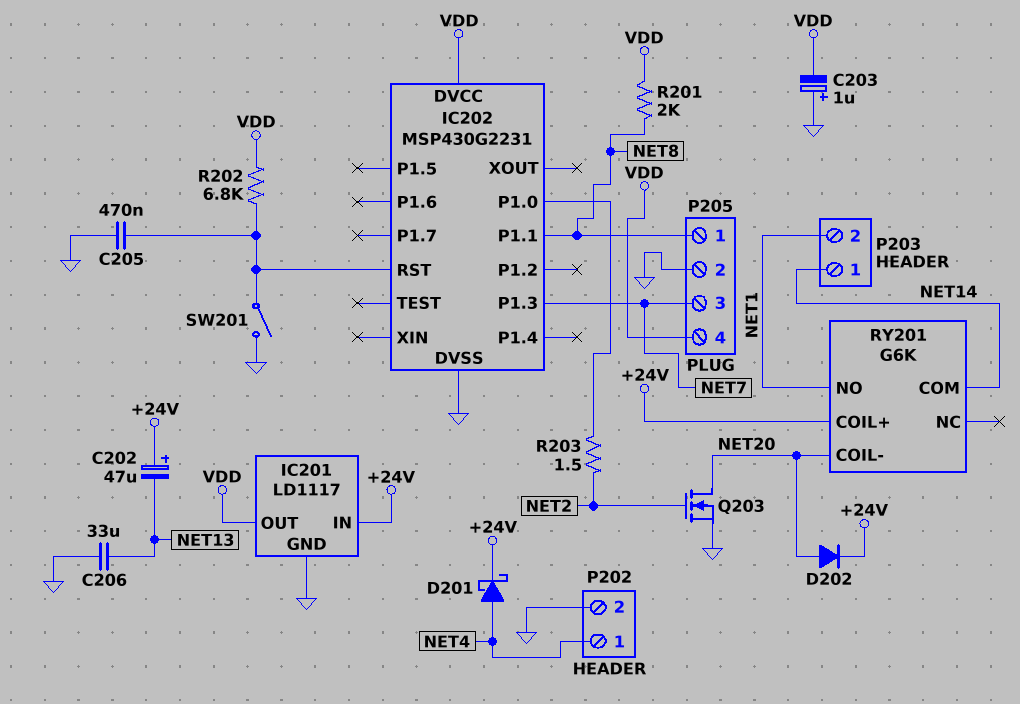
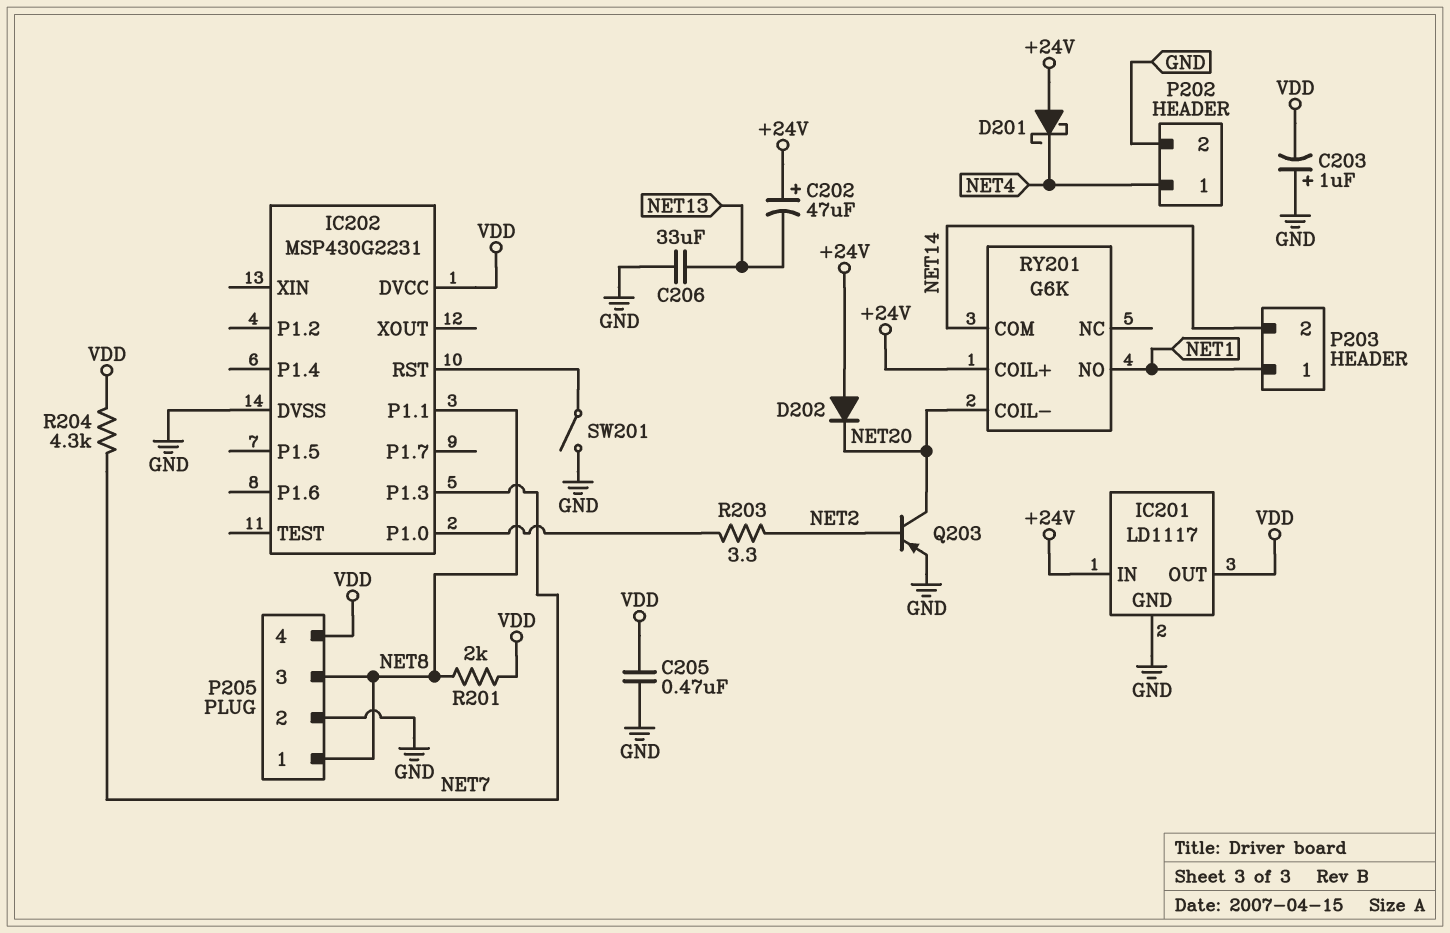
C205: 470nF (GND, IC202/RST) -> 470nF (GND, VDD)
D201: schottky (A NET4, K +24V) -> schottky (A +24V, K NET4)
D202: diode (A NET20, K +24V) -> diode (A +24V, K NET20)
P203 pin 1: NET14 -> NET1
P203 pin 2: NET1 -> NET14
P205 pin 3: NET7 -> NET8
Q203: NMOS (G NET2, D NET20, S GND) -> PNP (B NET2, C NET20, E GND)
R202: 6.8k (IC202/RST, VDD) -> none
R203: 1.5 (IC202/P1.0, NET2) -> 3.3 (IC202/P1.0, NET2)
R204: none -> 4.3k (NET7, VDD)

